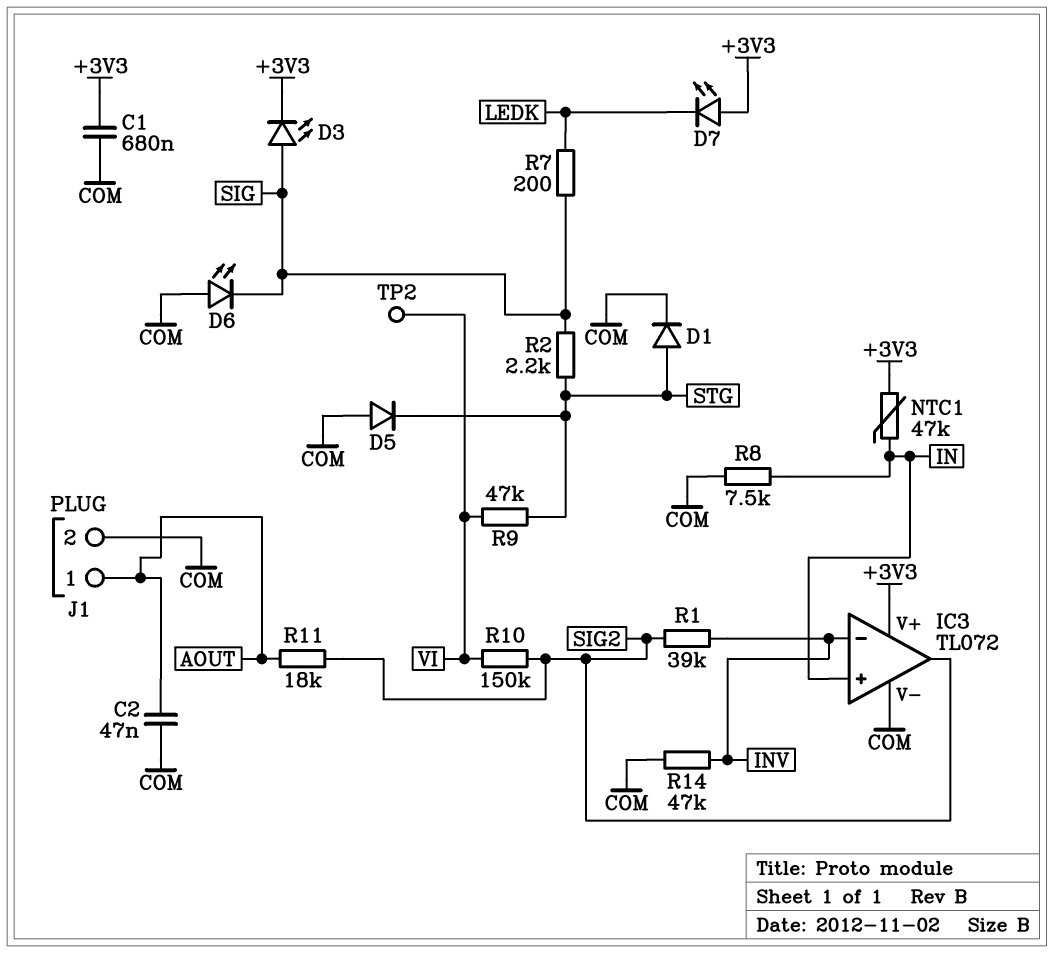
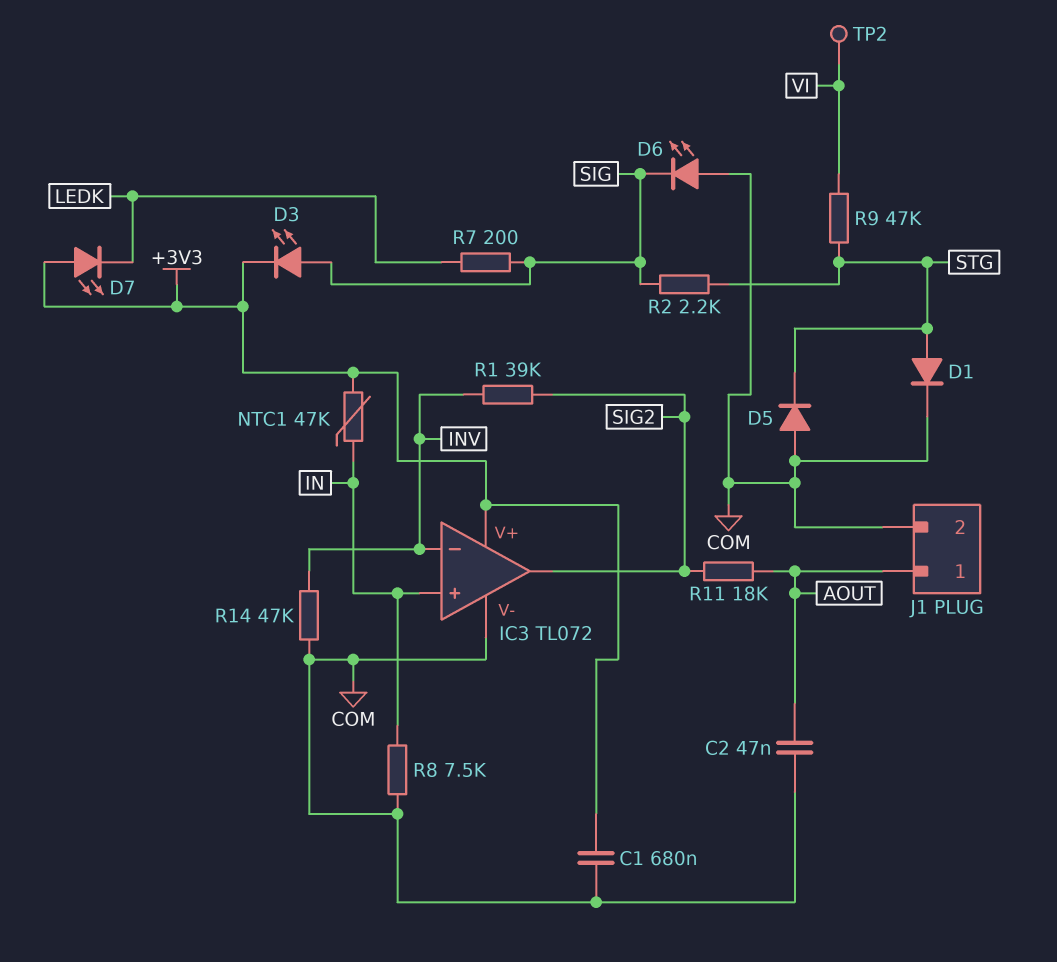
R10: 150k (SIG2, VI) -> none

